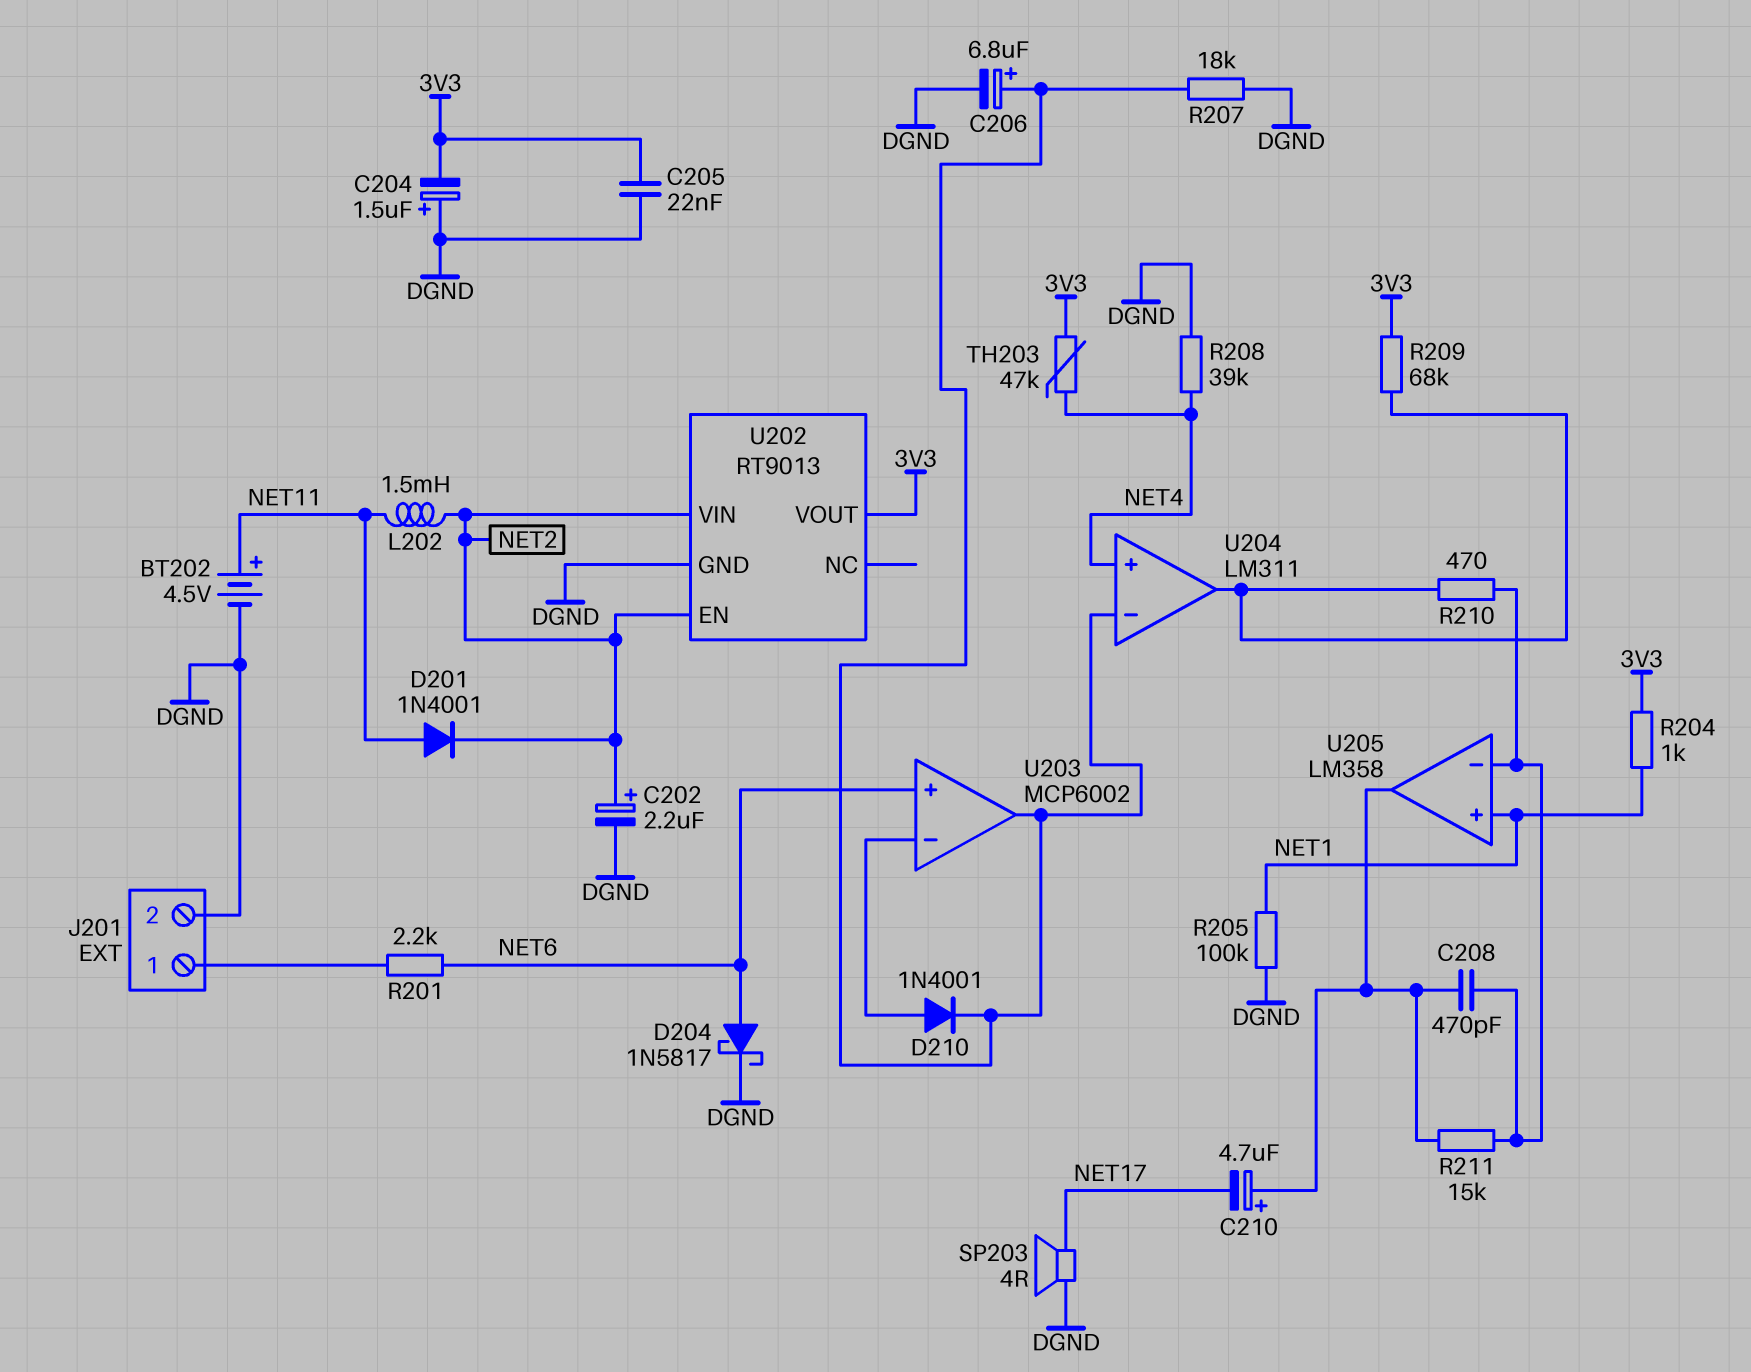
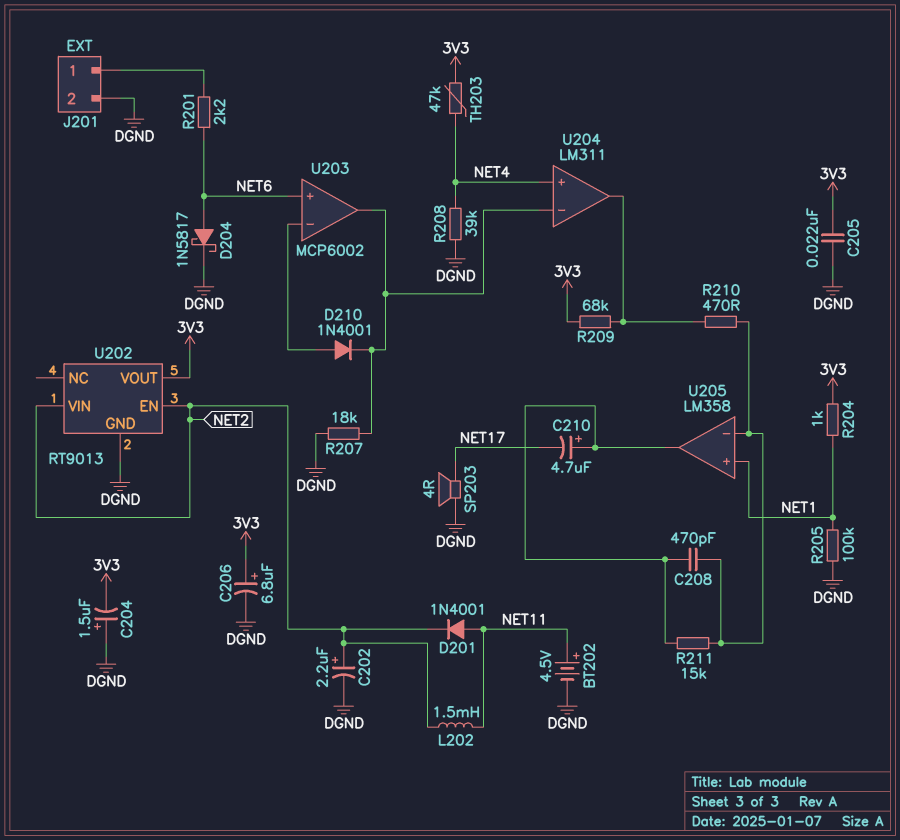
C206: 6.8uF (plus U203/out, minus DGND) -> 6.8uF (plus 3V3, minus DGND)

